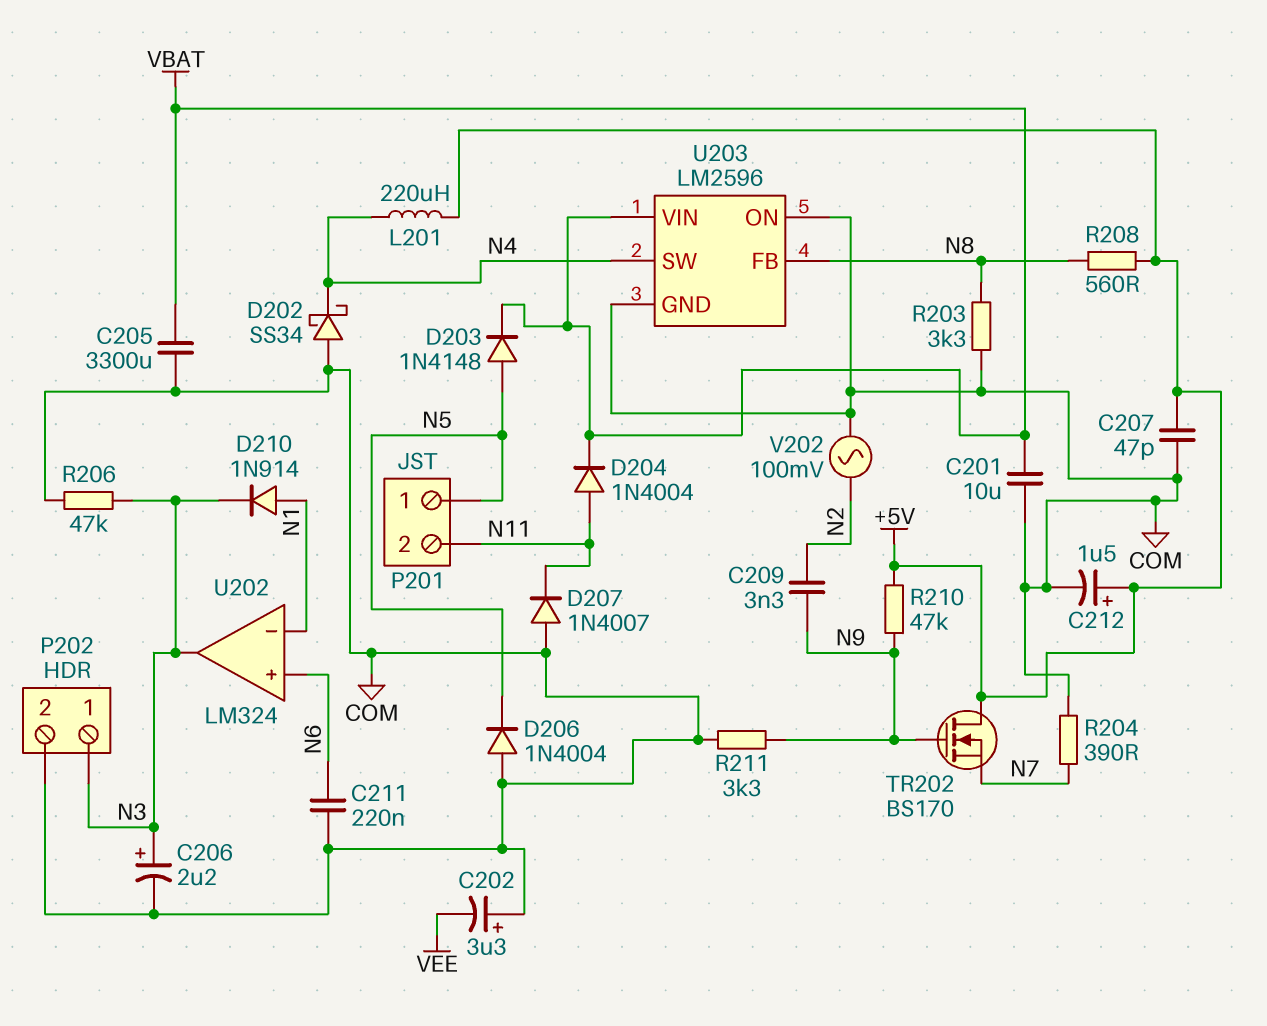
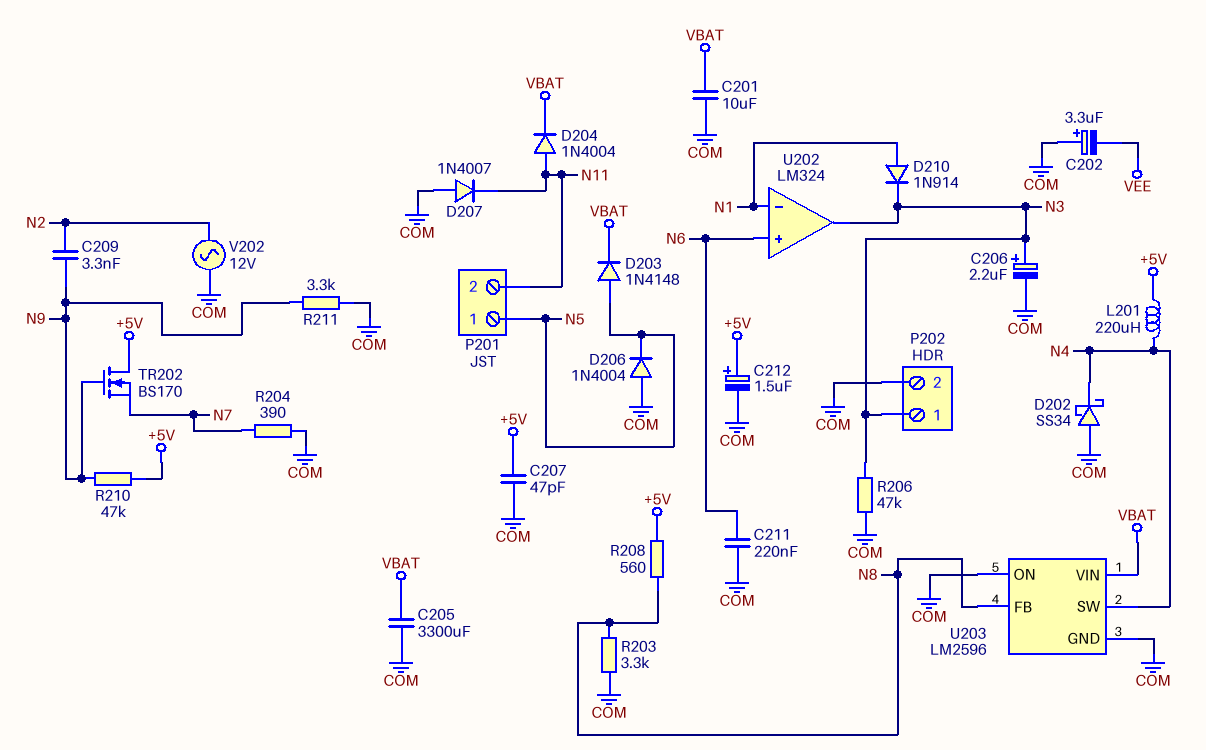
V202: AC 100mV (COM, N2) -> AC 12V (COM, N2)

